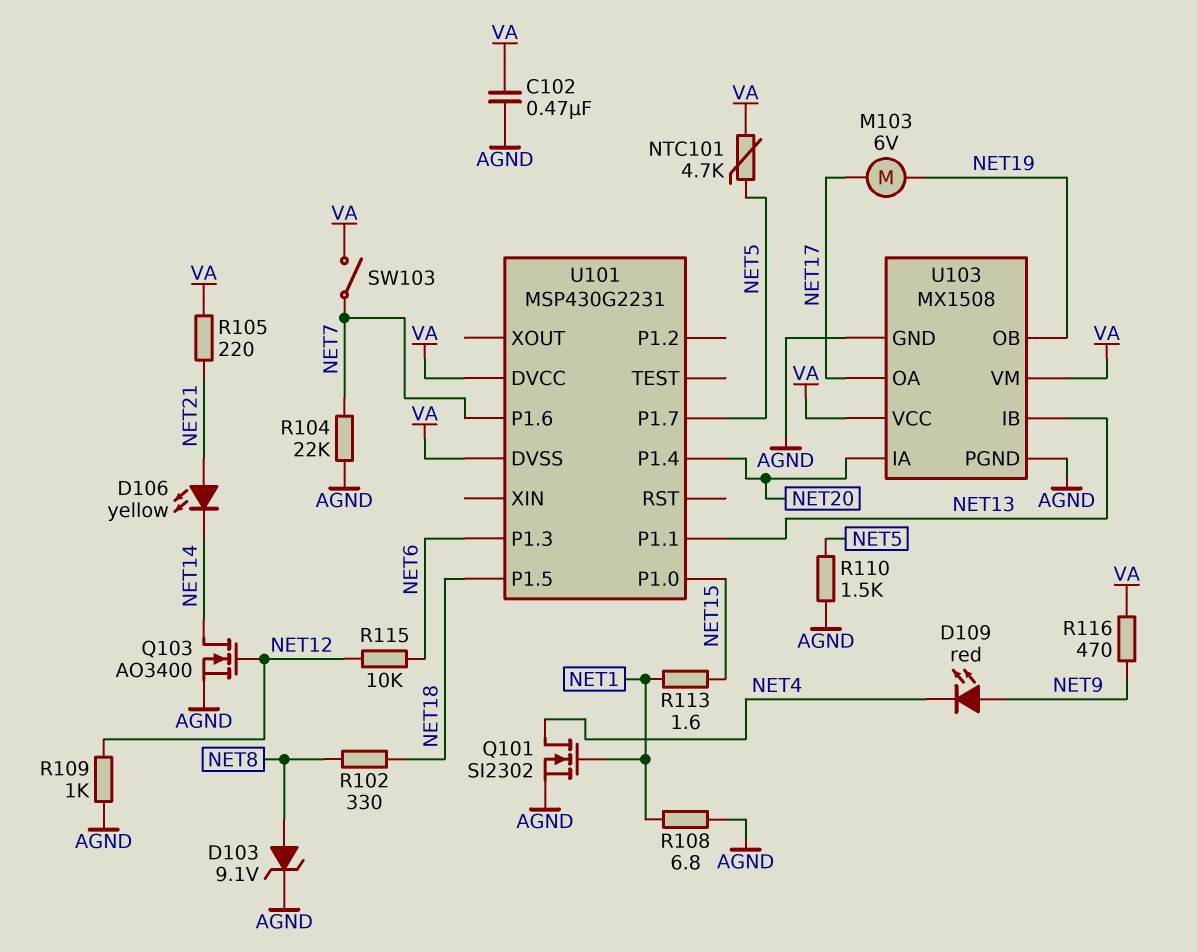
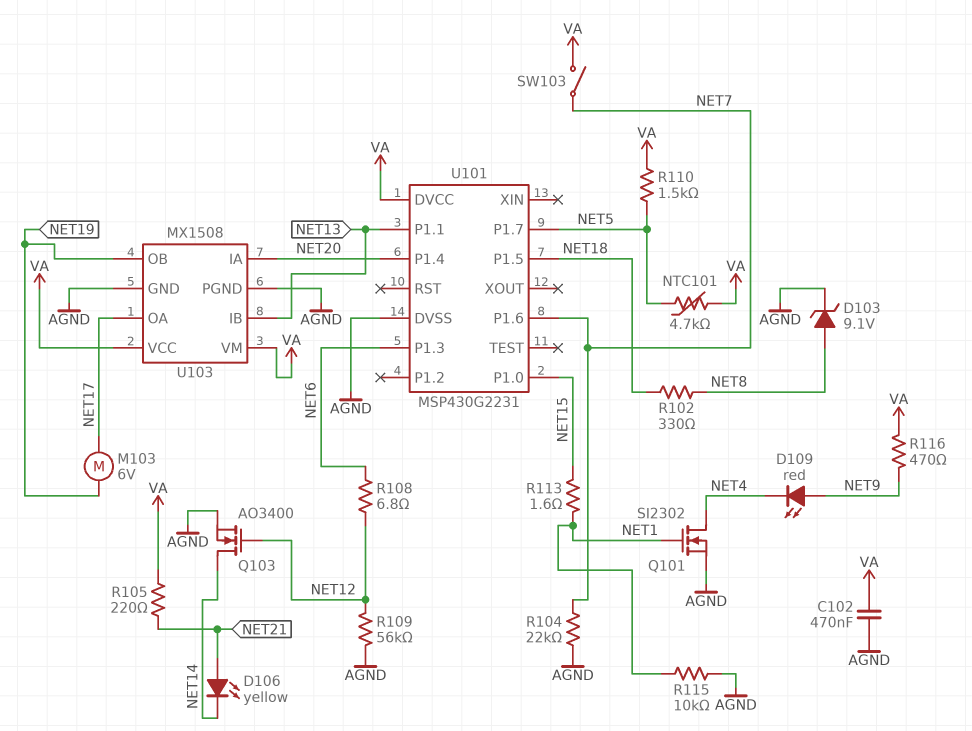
R108: 6.8 (AGND, NET1) -> 6.8 (NET6, NET12)
R109: 1k (AGND, NET12) -> 56k (AGND, NET12)
R110: 1.5k (AGND, NET5) -> 1.5k (NET5, VA)
R115: 10k (NET6, NET12) -> 10k (AGND, NET1)
U101 pin DVSS: VA -> AGND

